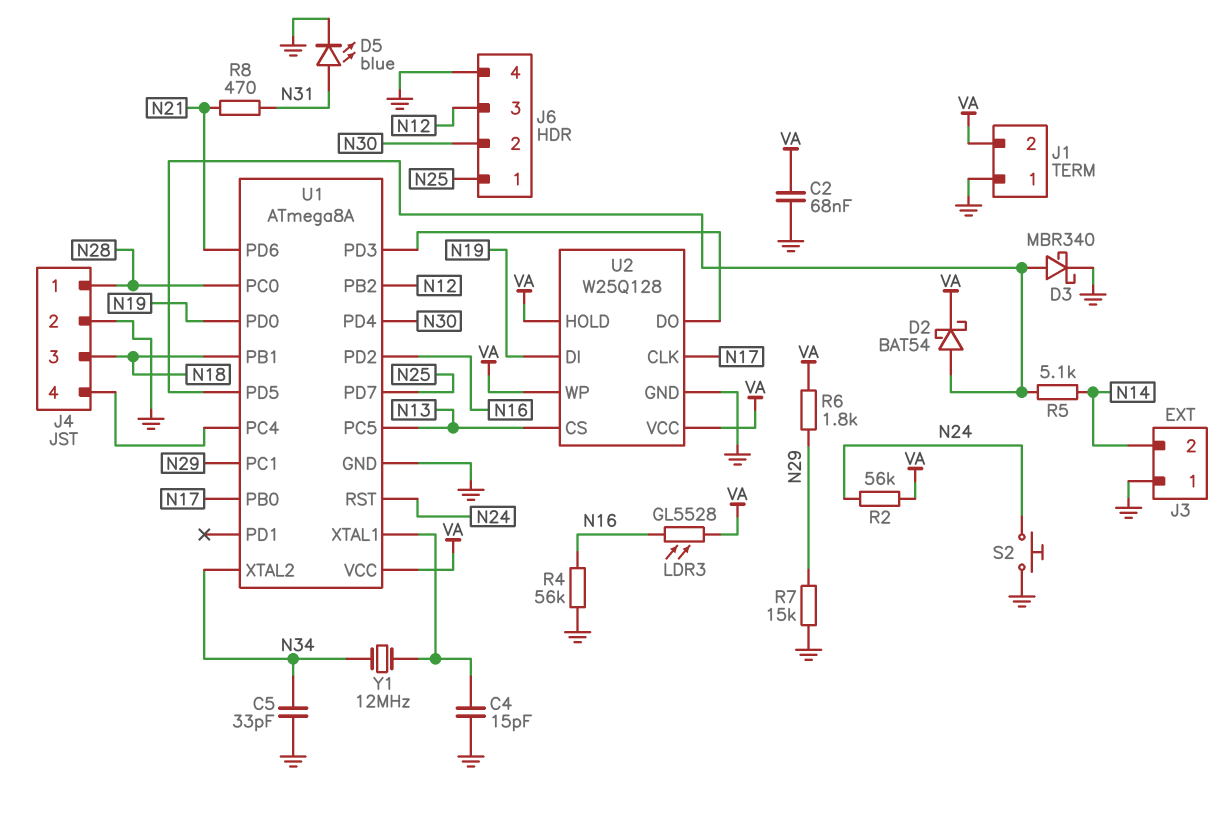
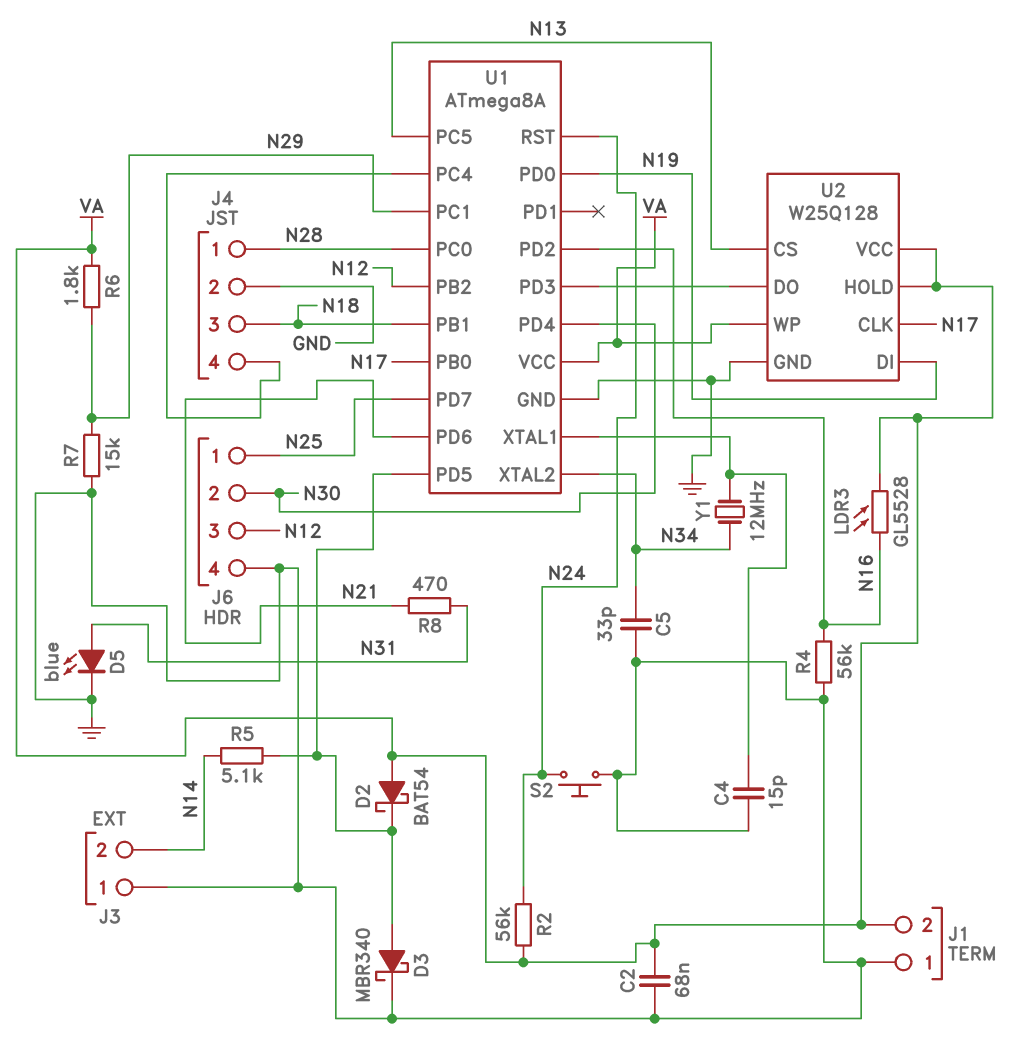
D2: schottky BAT54 (A U1/PD5, K VA) -> schottky BAT54 (A VA, K U1/PD5)

